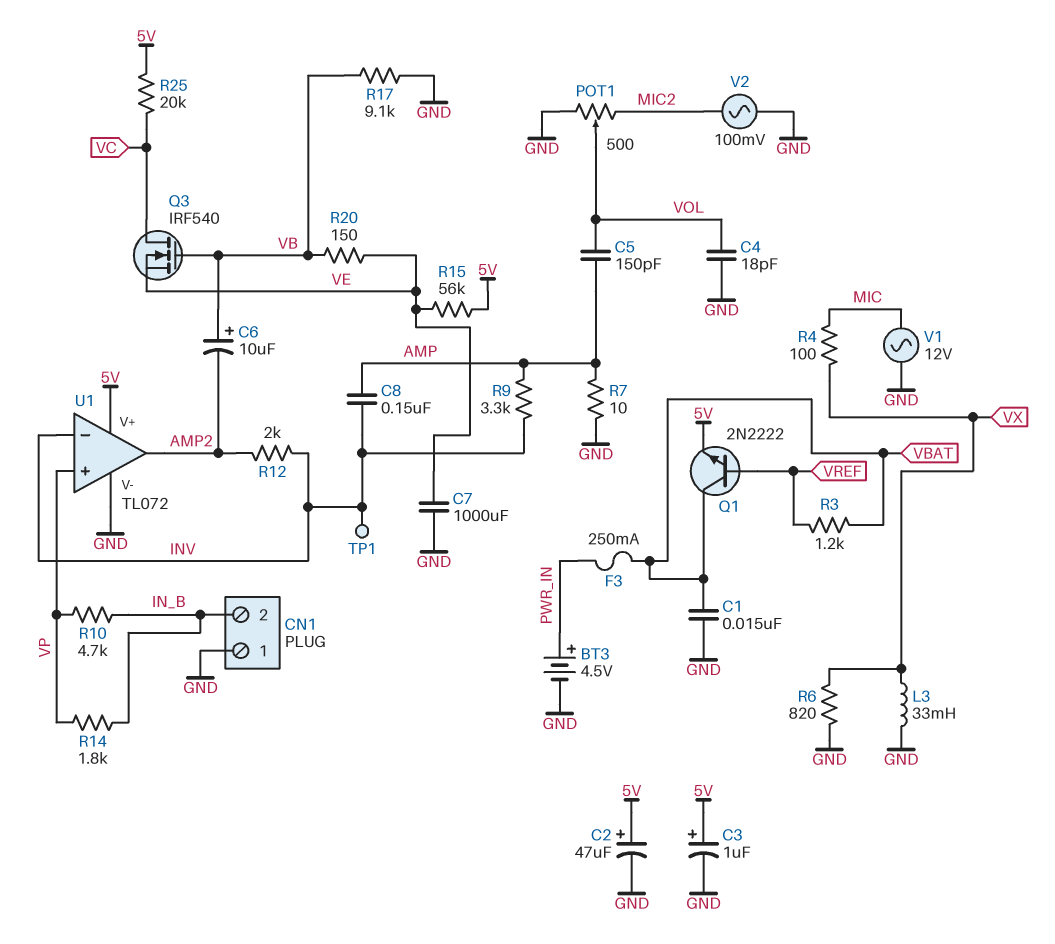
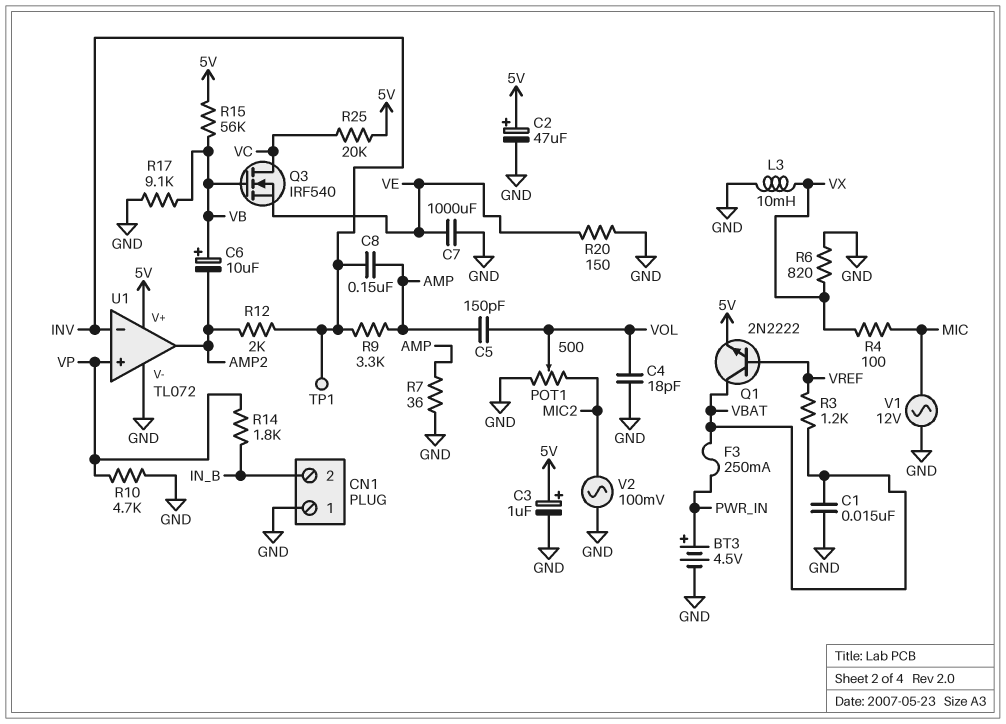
L3: 33mH (GND, VX) -> 10mH (GND, VX)
R7: 10 (AMP, GND) -> 36 (AMP, GND)
R10: 4.7k (IN_B, VP) -> 4.7k (GND, VP)
R15: 56k (5V, VE) -> 56k (5V, VB)
R20: 150 (VB, VE) -> 150 (GND, VE)

